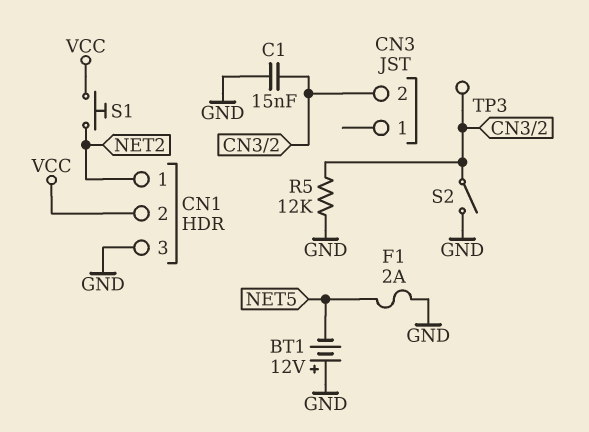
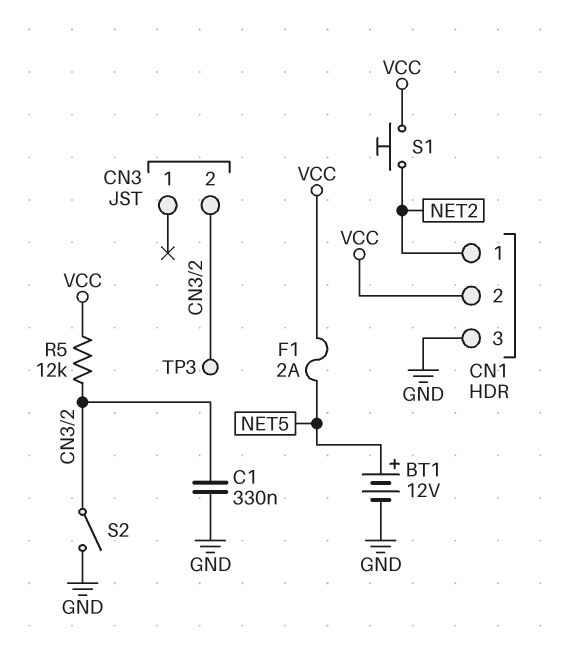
BT1: 12V (plus GND, minus NET5) -> 12V (plus NET5, minus GND)
C1: 15nF (CN3/2, GND) -> 330nF (CN3/2, GND)
F1: 2A (GND, NET5) -> 2A (NET5, VCC)
R5: 12k (CN3/2, GND) -> 12k (CN3/2, VCC)

